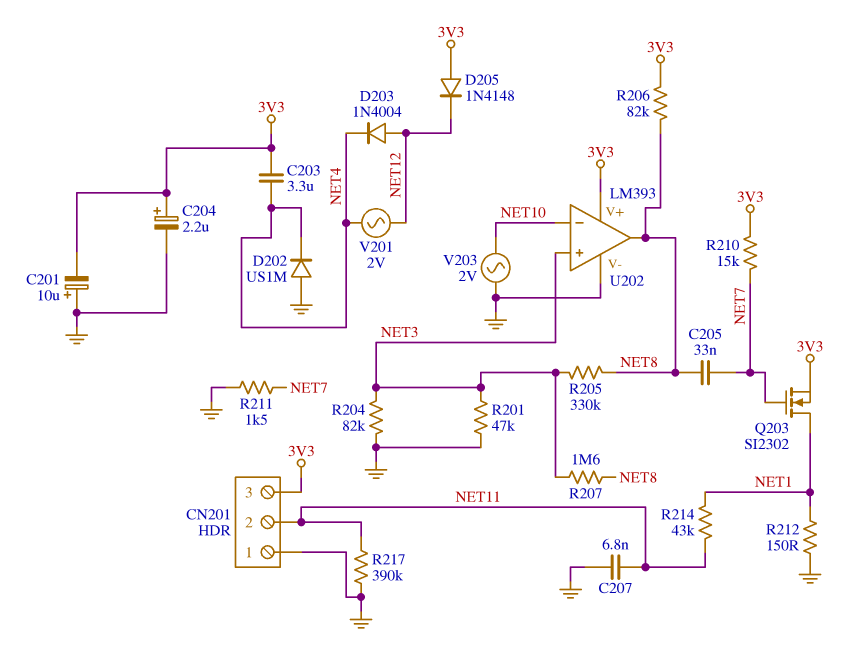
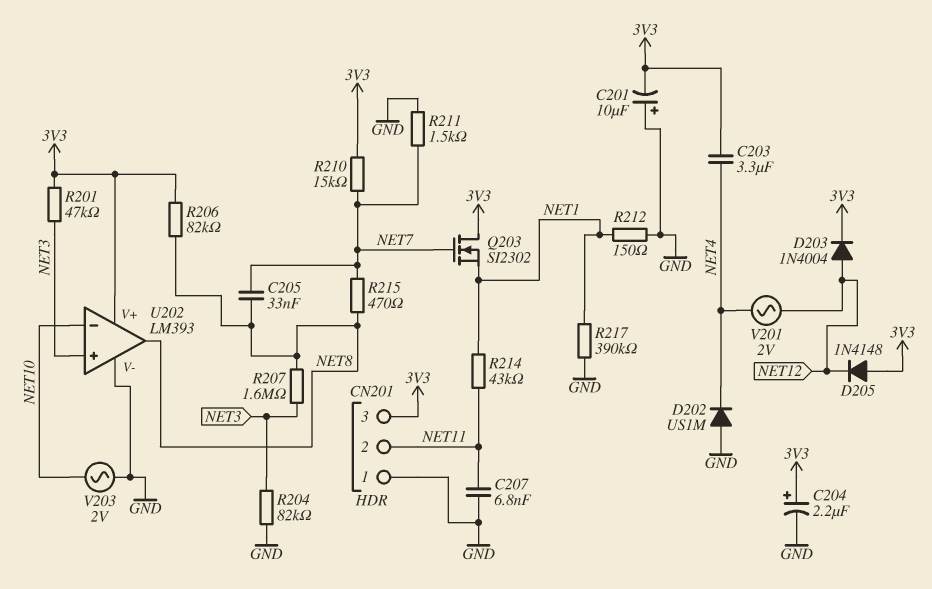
D203: diode 1N4004 (A NET12, K NET4) -> diode 1N4004 (A NET12, K 3V3)
Q203: NMOS SI2302 (G NET7, D NET1, S 3V3) -> NMOS SI2302 (G NET7, D 3V3, S NET1)
R201: 47k (GND, NET3) -> 47k (3V3, NET3)
R205: 330k (NET3, NET8) -> none
R215: none -> 470 (NET7, NET8)
R217: 390k (GND, NET11) -> 390k (GND, NET1)

